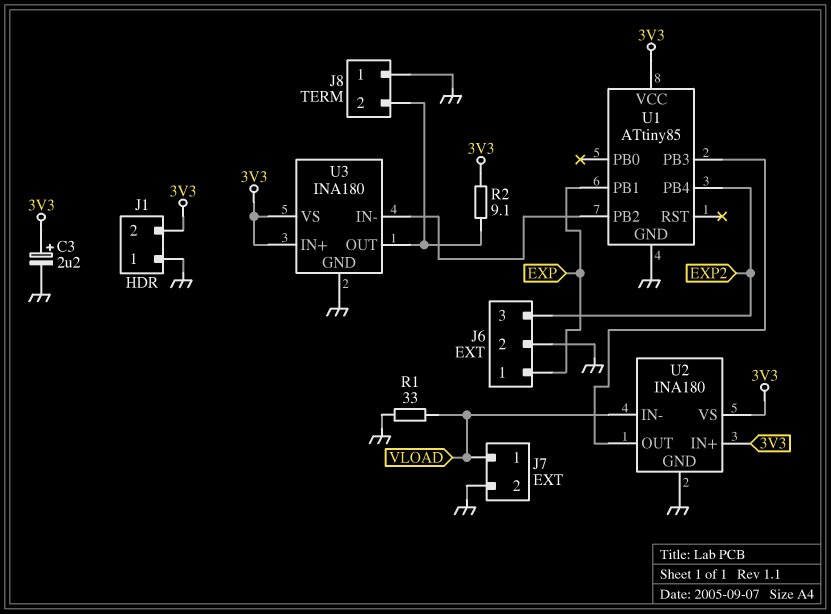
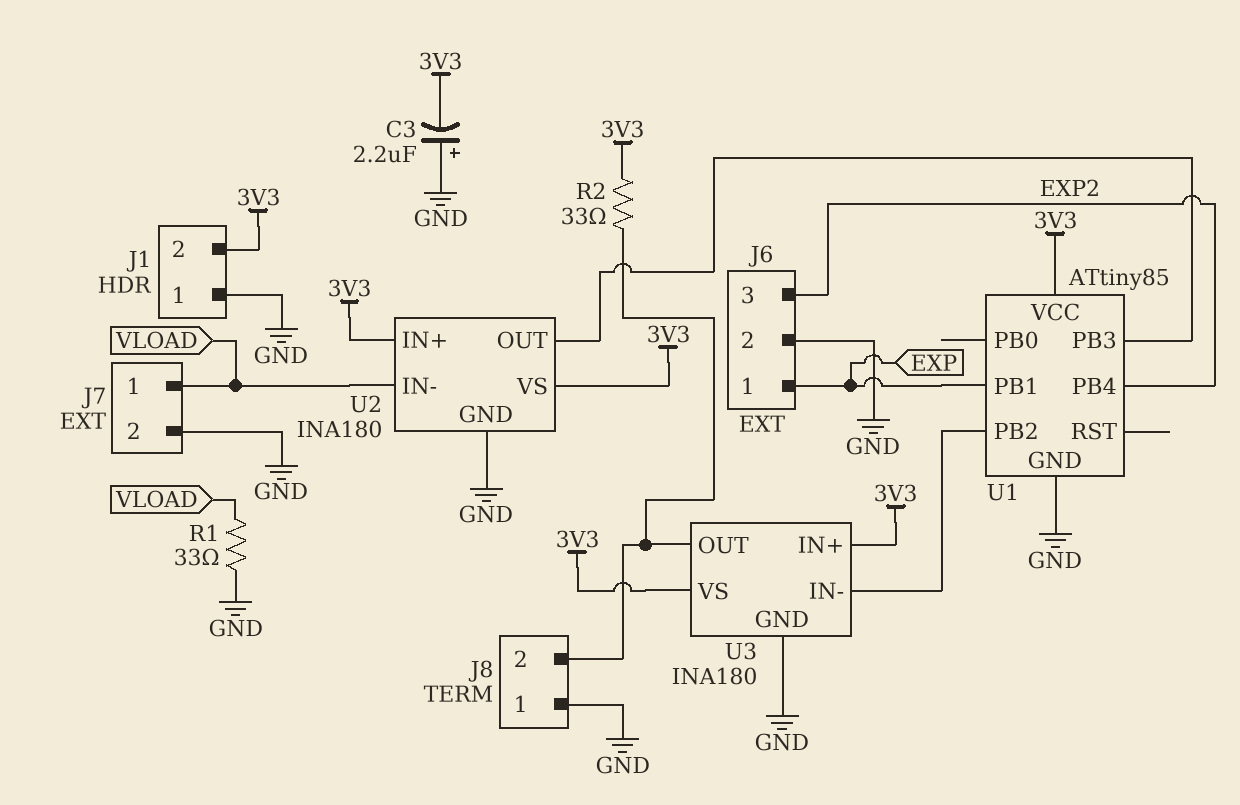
C3: 2.2uF (plus 3V3, minus GND) -> 2.2uF (plus GND, minus 3V3)
R2: 9.1 (3V3, J8/2) -> 33 (3V3, J8/2)

